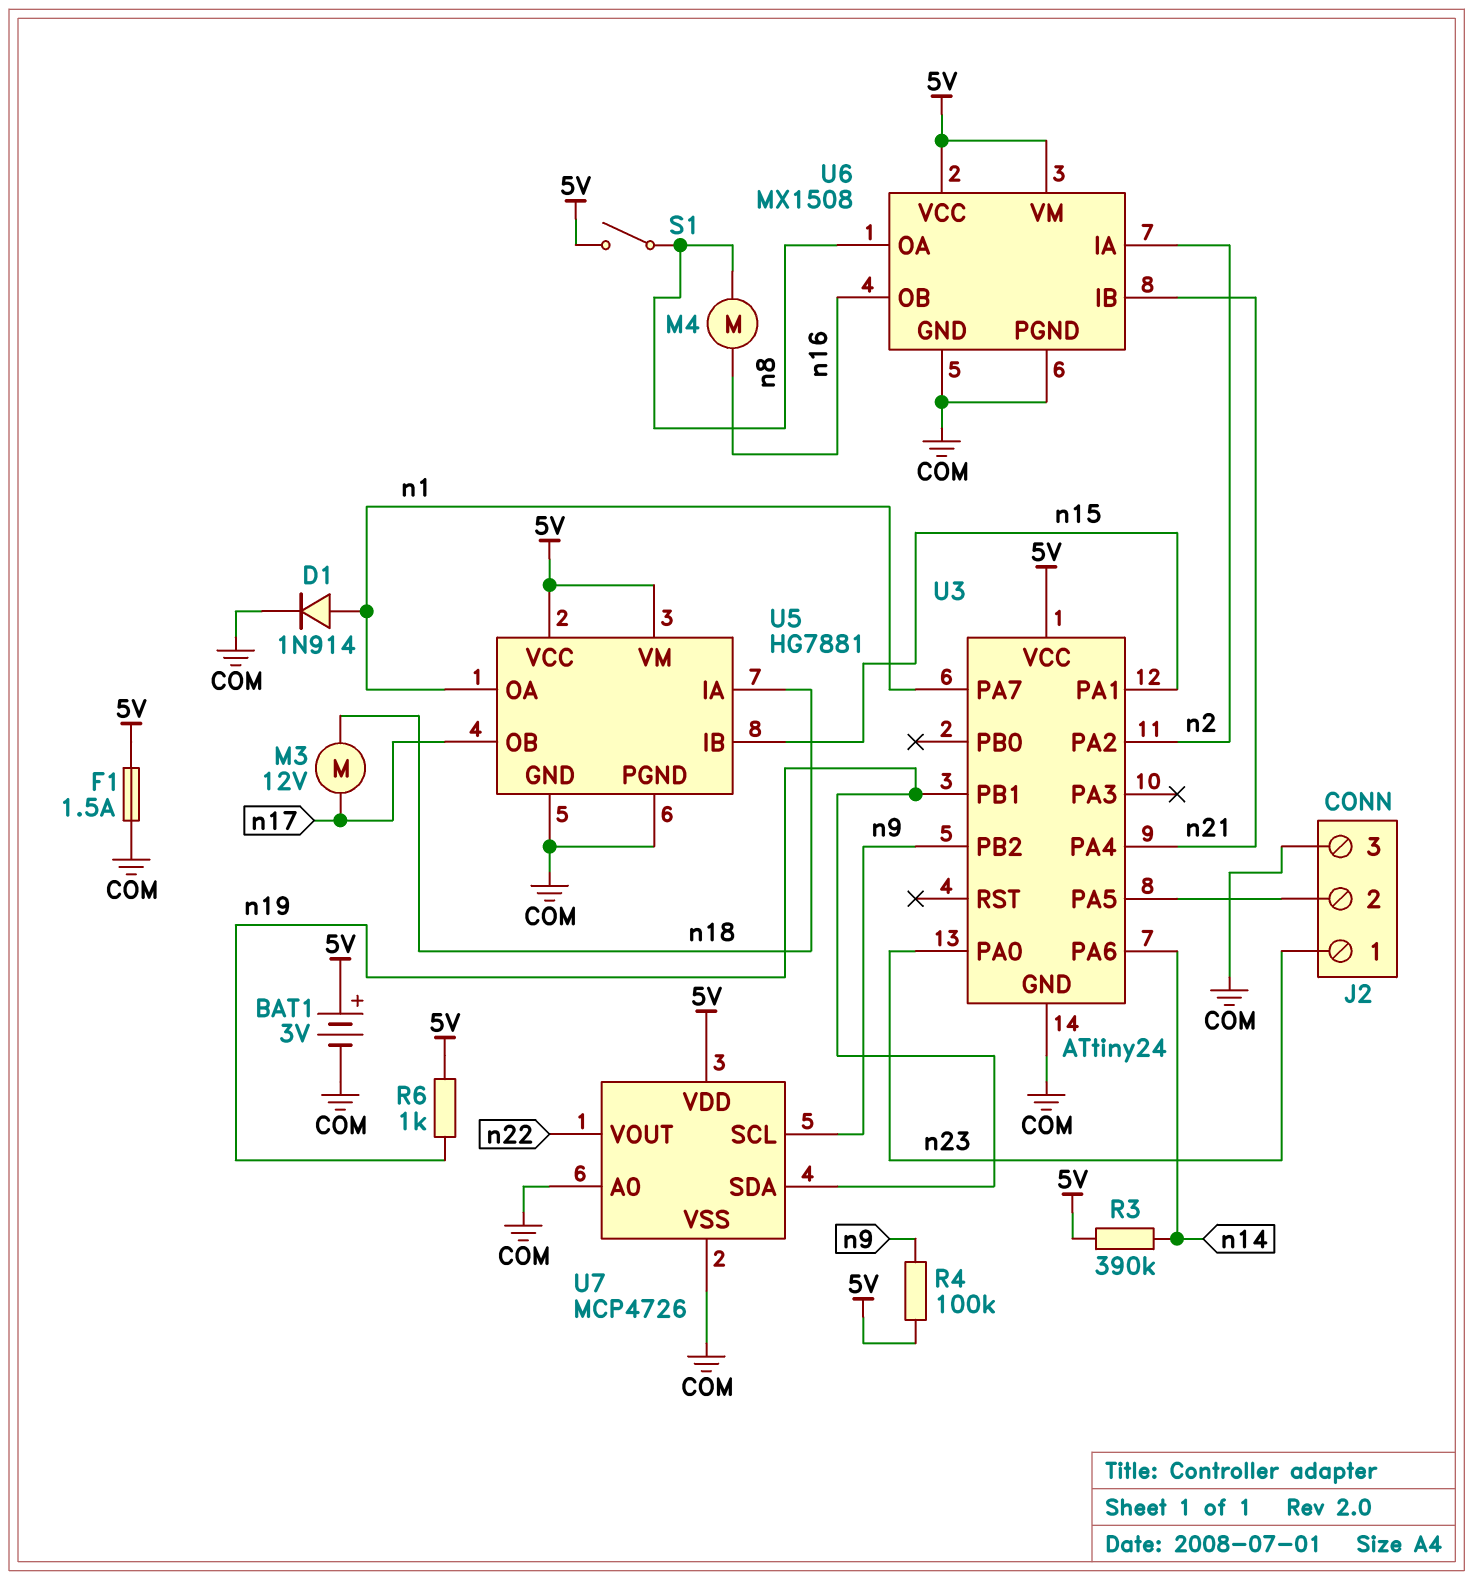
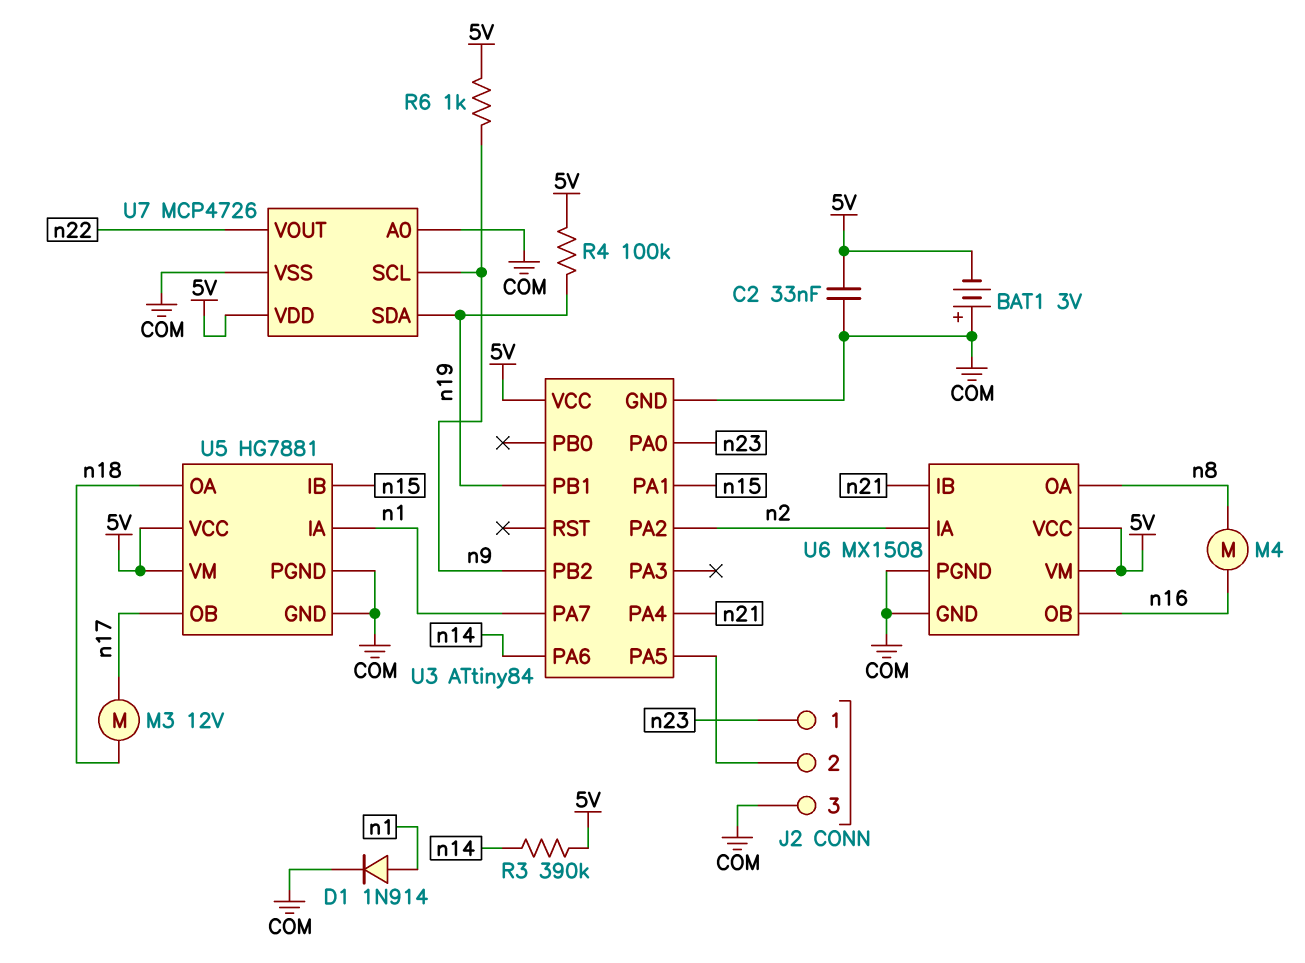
BAT1: 3V (plus 5V, minus COM) -> 3V (plus COM, minus 5V)
C2: none -> 33nF (5V, COM)
F1: 1.5A (5V, COM) -> none
R4: 100k (5V, n9) -> 100k (5V, n19)
R6: 1k (5V, n19) -> 1k (5V, n9)
S1: switch (5V, n8) -> none
U3: ATtiny24 -> ATtiny84
U5 pin IA: n18 -> n1
U5 pin OA: n1 -> n18

